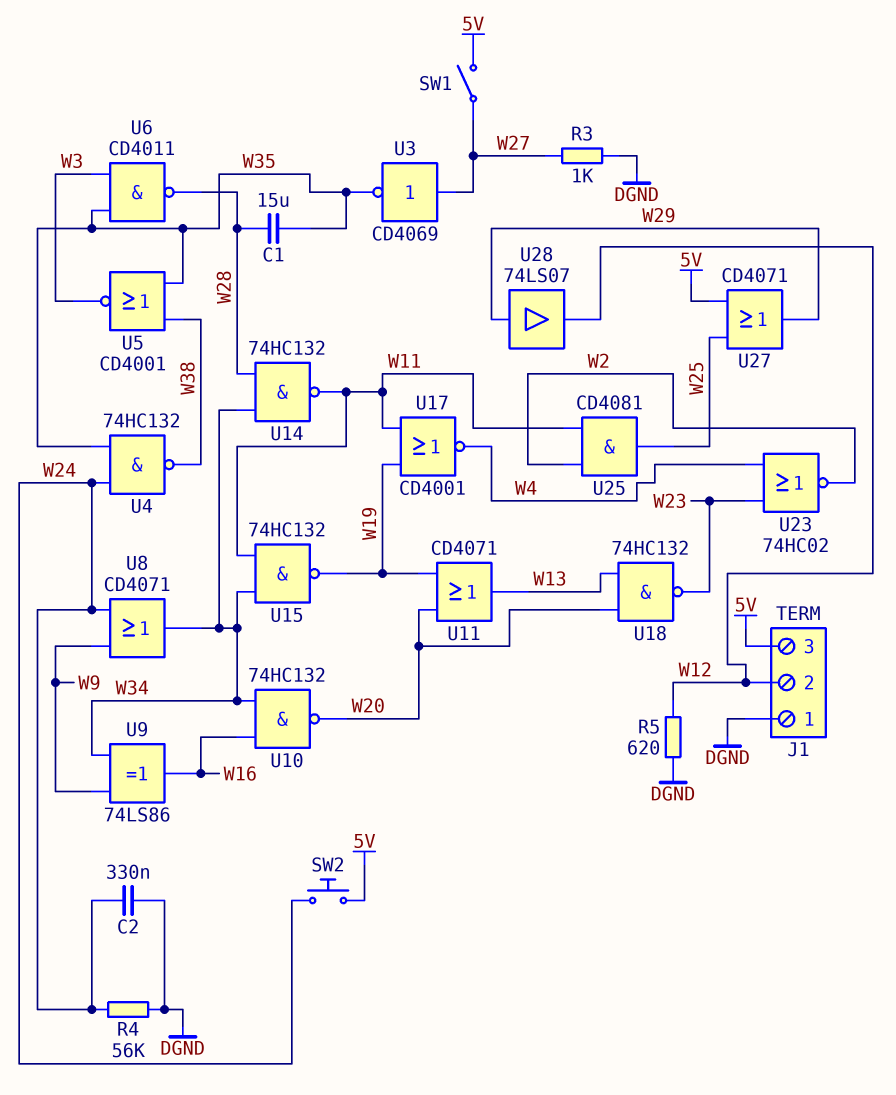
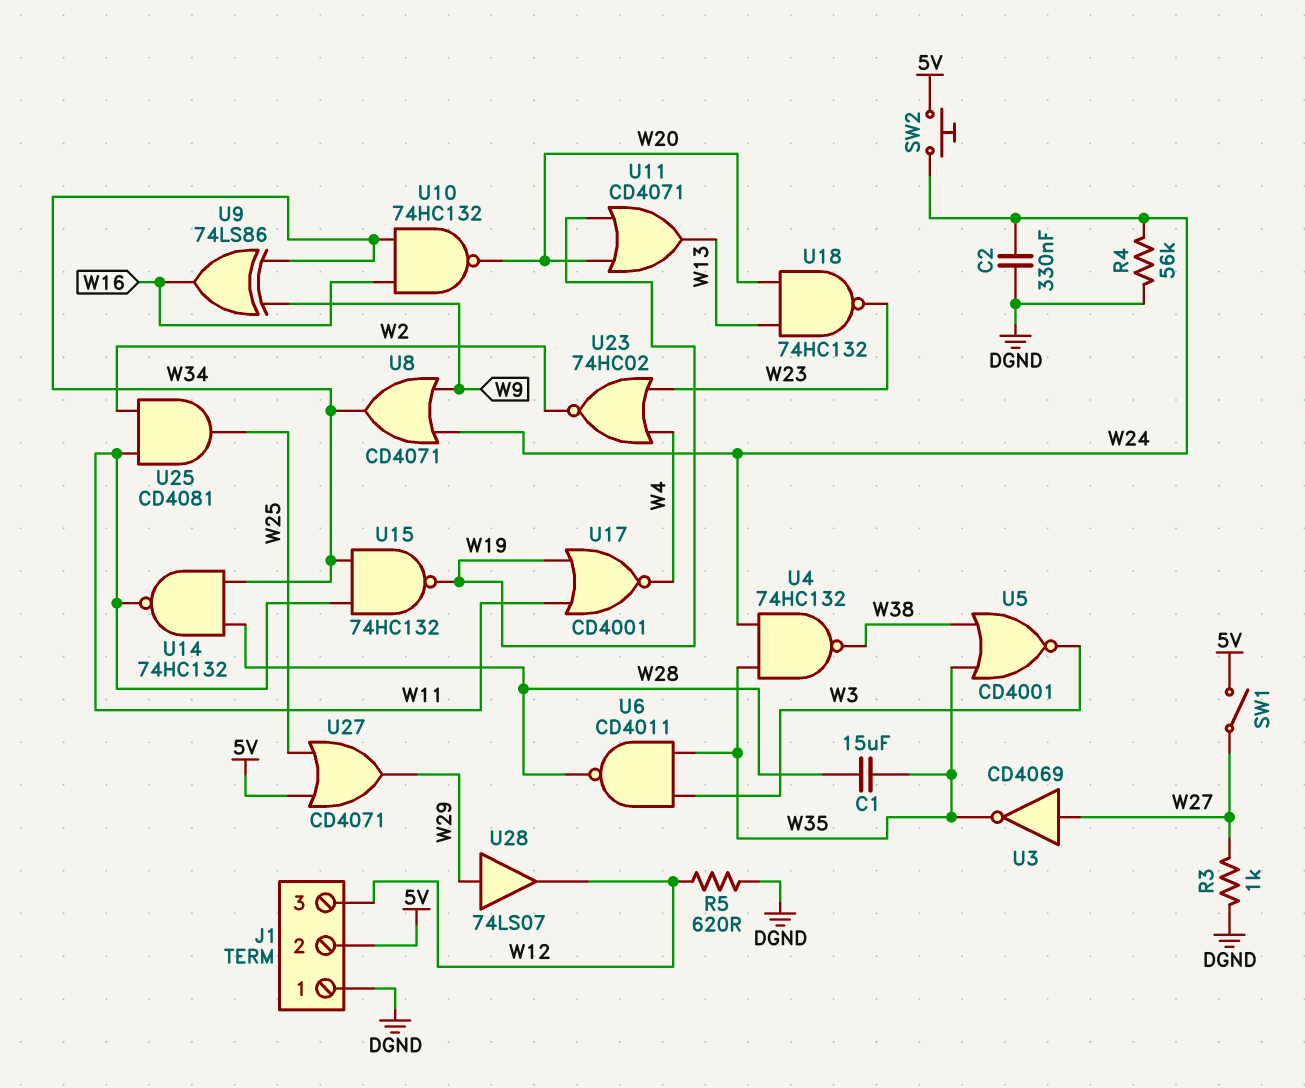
J1 pin 2: W12 -> 5V
J1 pin 3: 5V -> W12

